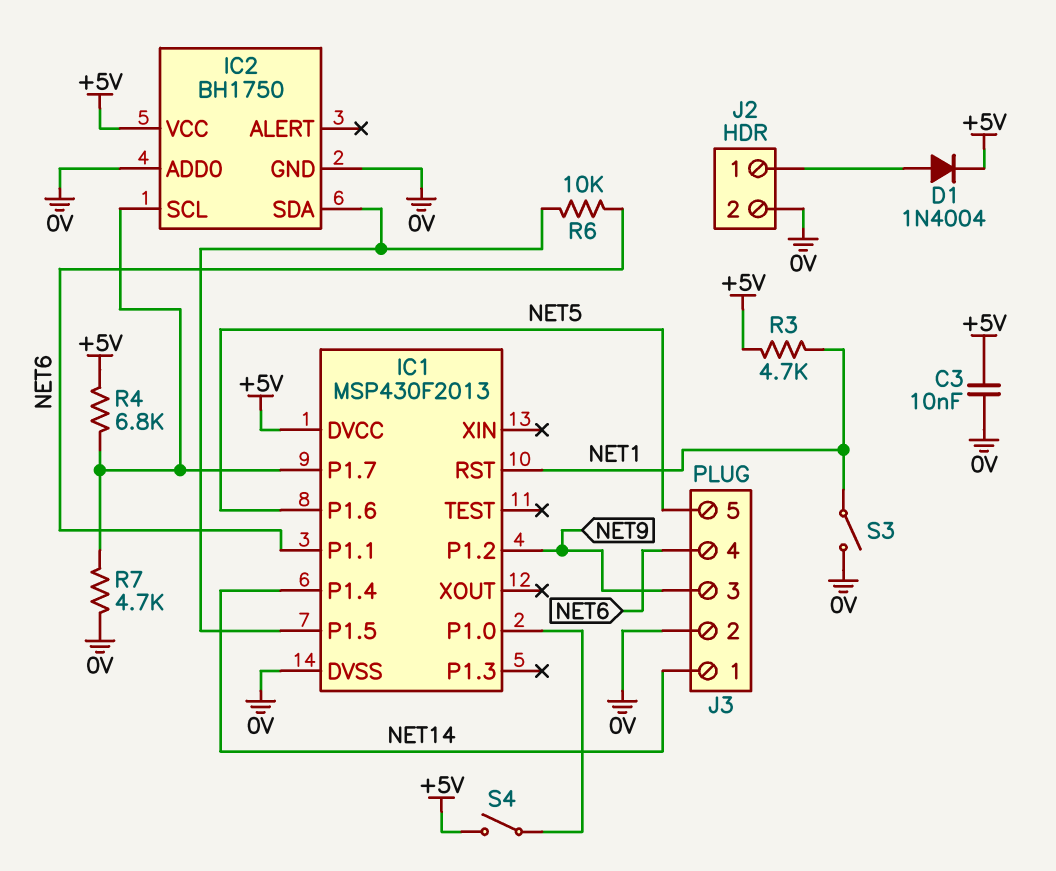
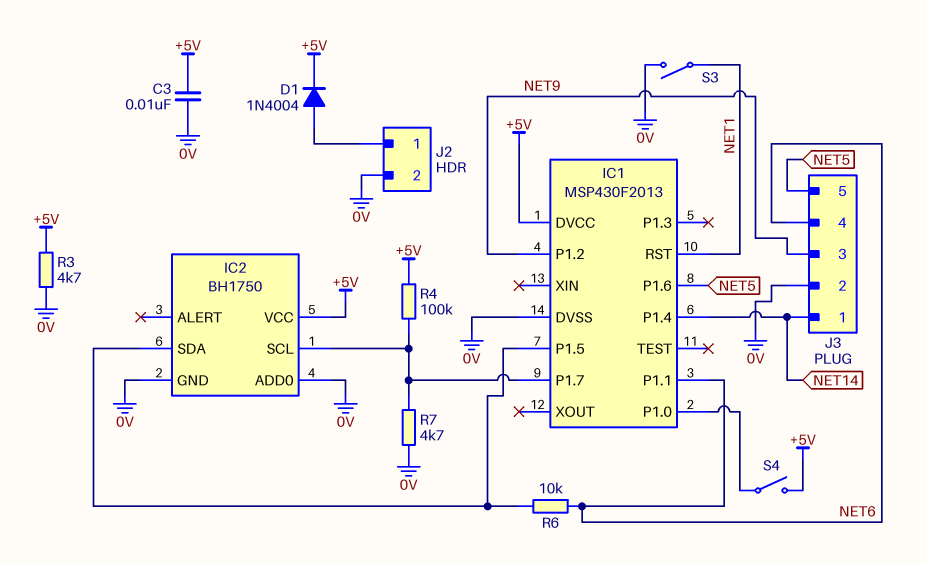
R3: 4.7k (+5V, NET1) -> 4.7k (+5V, 0V)
R4: 6.8k (+5V, IC1/P1.7) -> 100k (+5V, IC1/P1.7)

